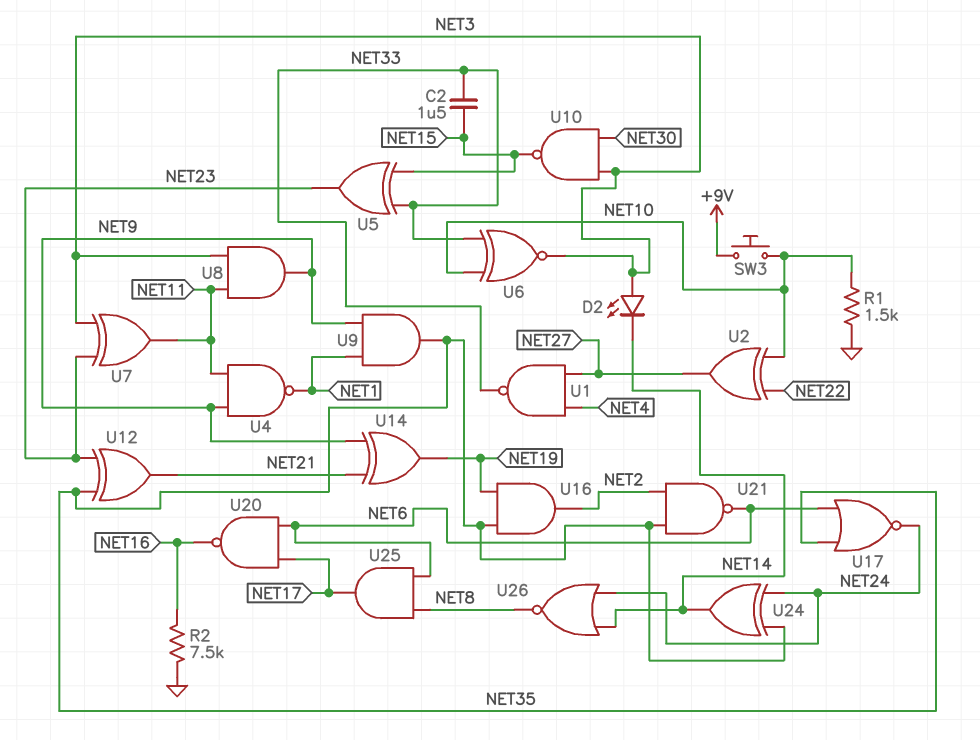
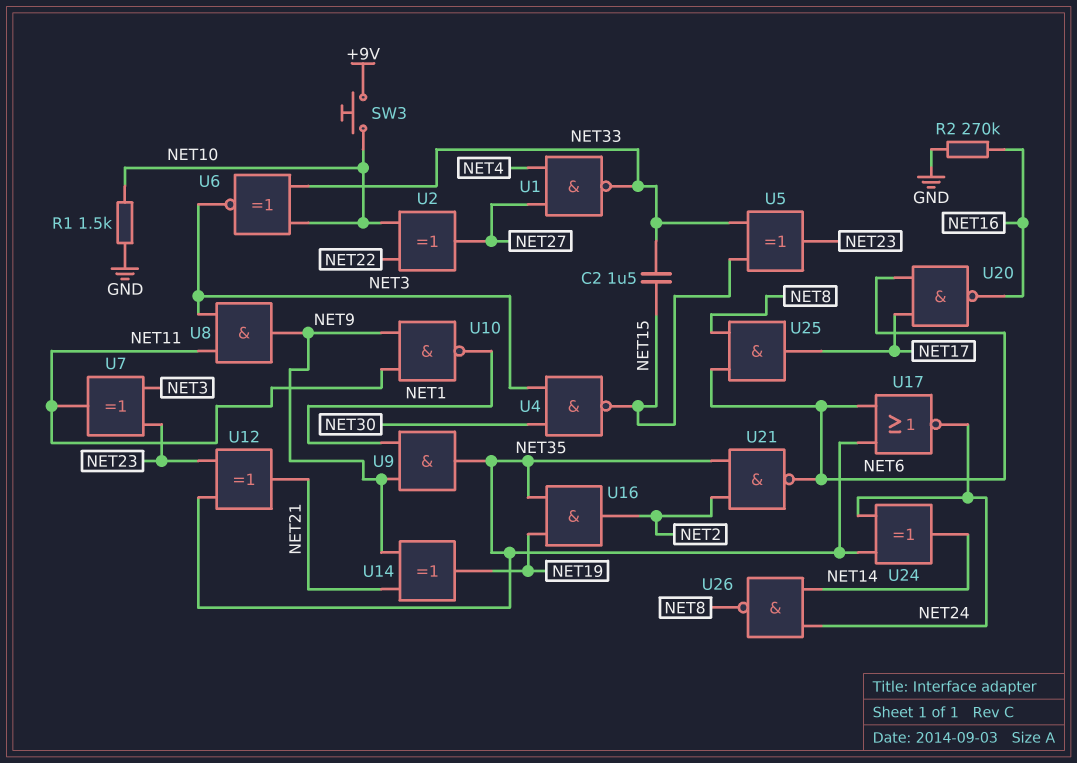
D2: LED (A NET3, K NET14) -> none
R2: 7.5k (GND, NET16) -> 270k (GND, NET16)
U4: NAND (in NET9, in NET11, out NET1) -> NAND (in NET3, in NET30, out NET15)
U10: NAND (in NET3, in NET30, out NET15) -> NAND (in NET9, in NET11, out NET1)
U26: NOR (in NET14, in NET24, out NET8) -> NAND (in NET14, in NET24, out NET8)

